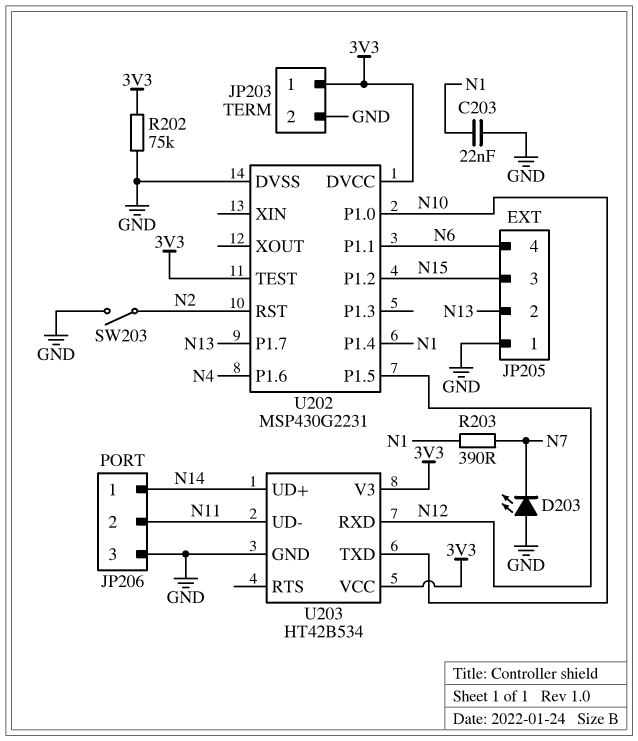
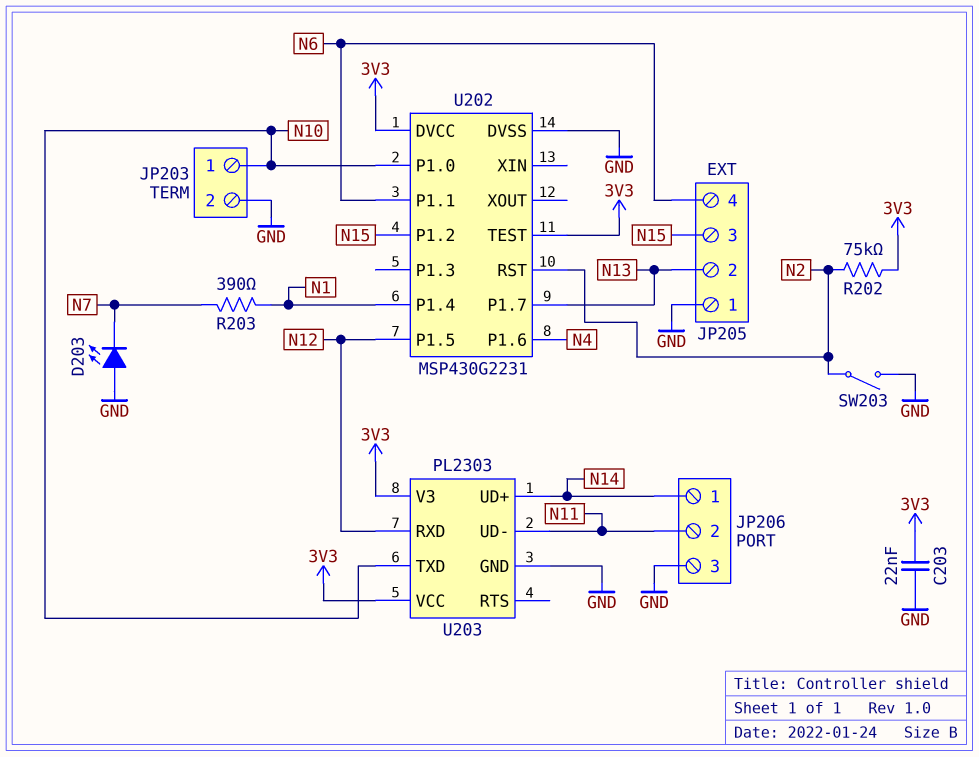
C203: 22nF (GND, N1) -> 22nF (3V3, GND)
JP203 pin 1: 3V3 -> N10
R202: 75k (3V3, GND) -> 75k (3V3, N2)
U203: HT42B534 -> PL2303

